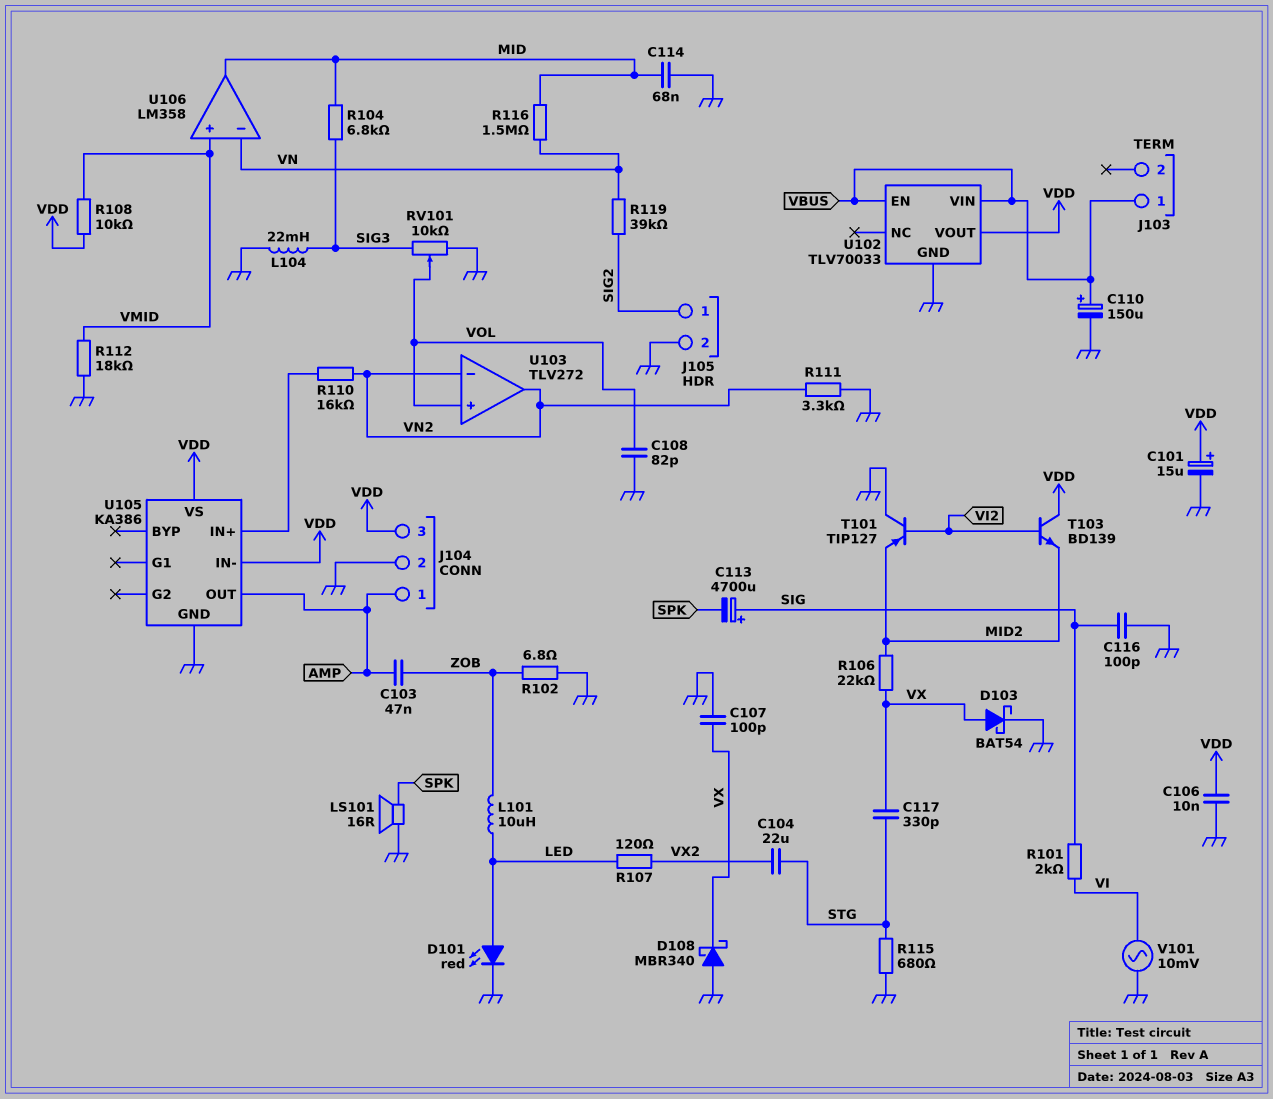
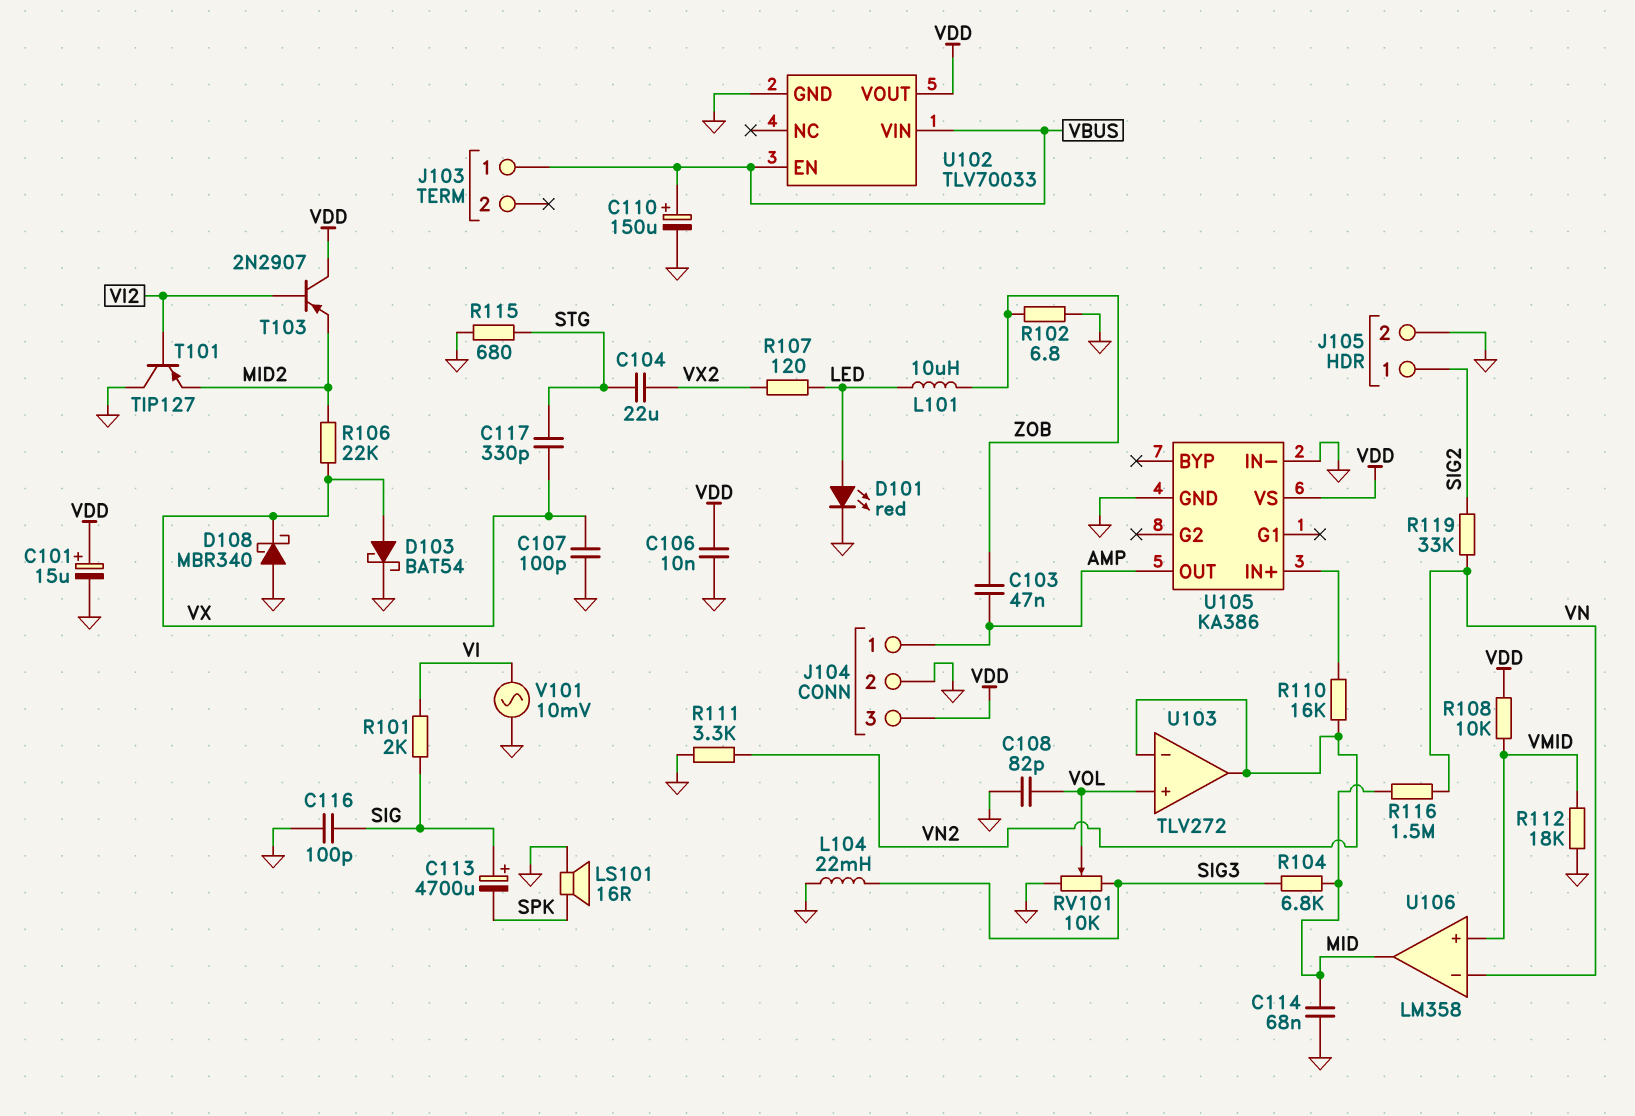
R119: 39k (SIG2, VN) -> 33k (SIG2, VN)
T103: NPN BD139 (B VI2, C VDD, E MID2) -> PNP 2N2907 (B VI2, C VDD, E MID2)
U105 pin IN-: VDD -> GND

